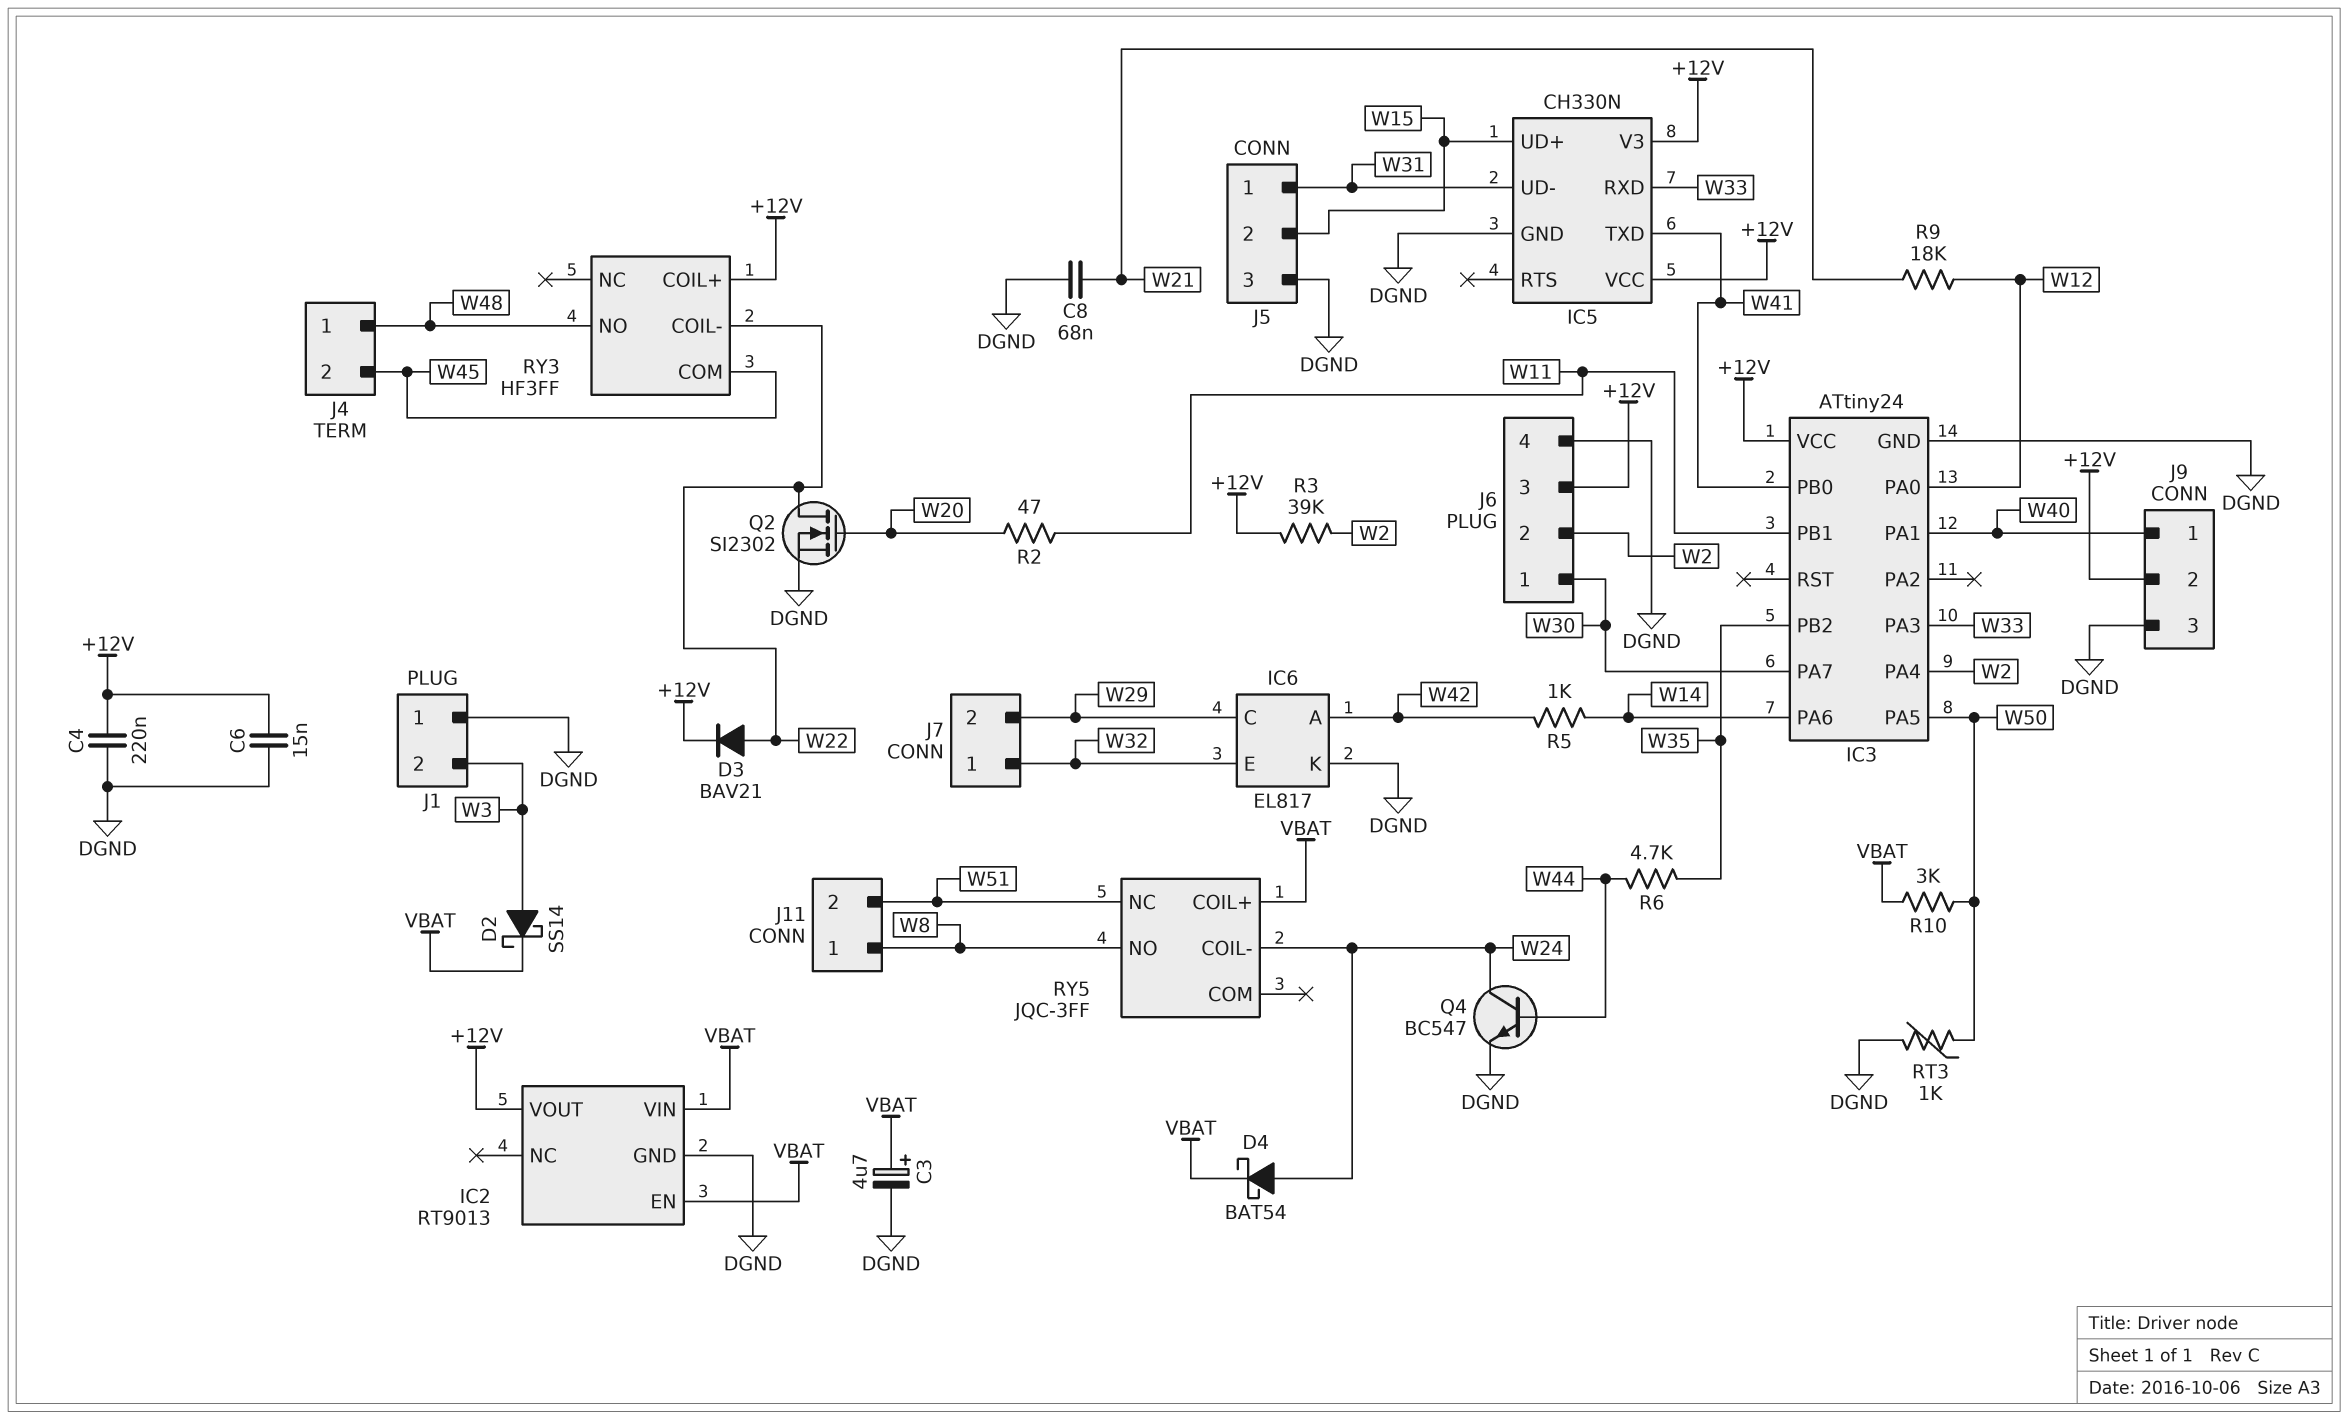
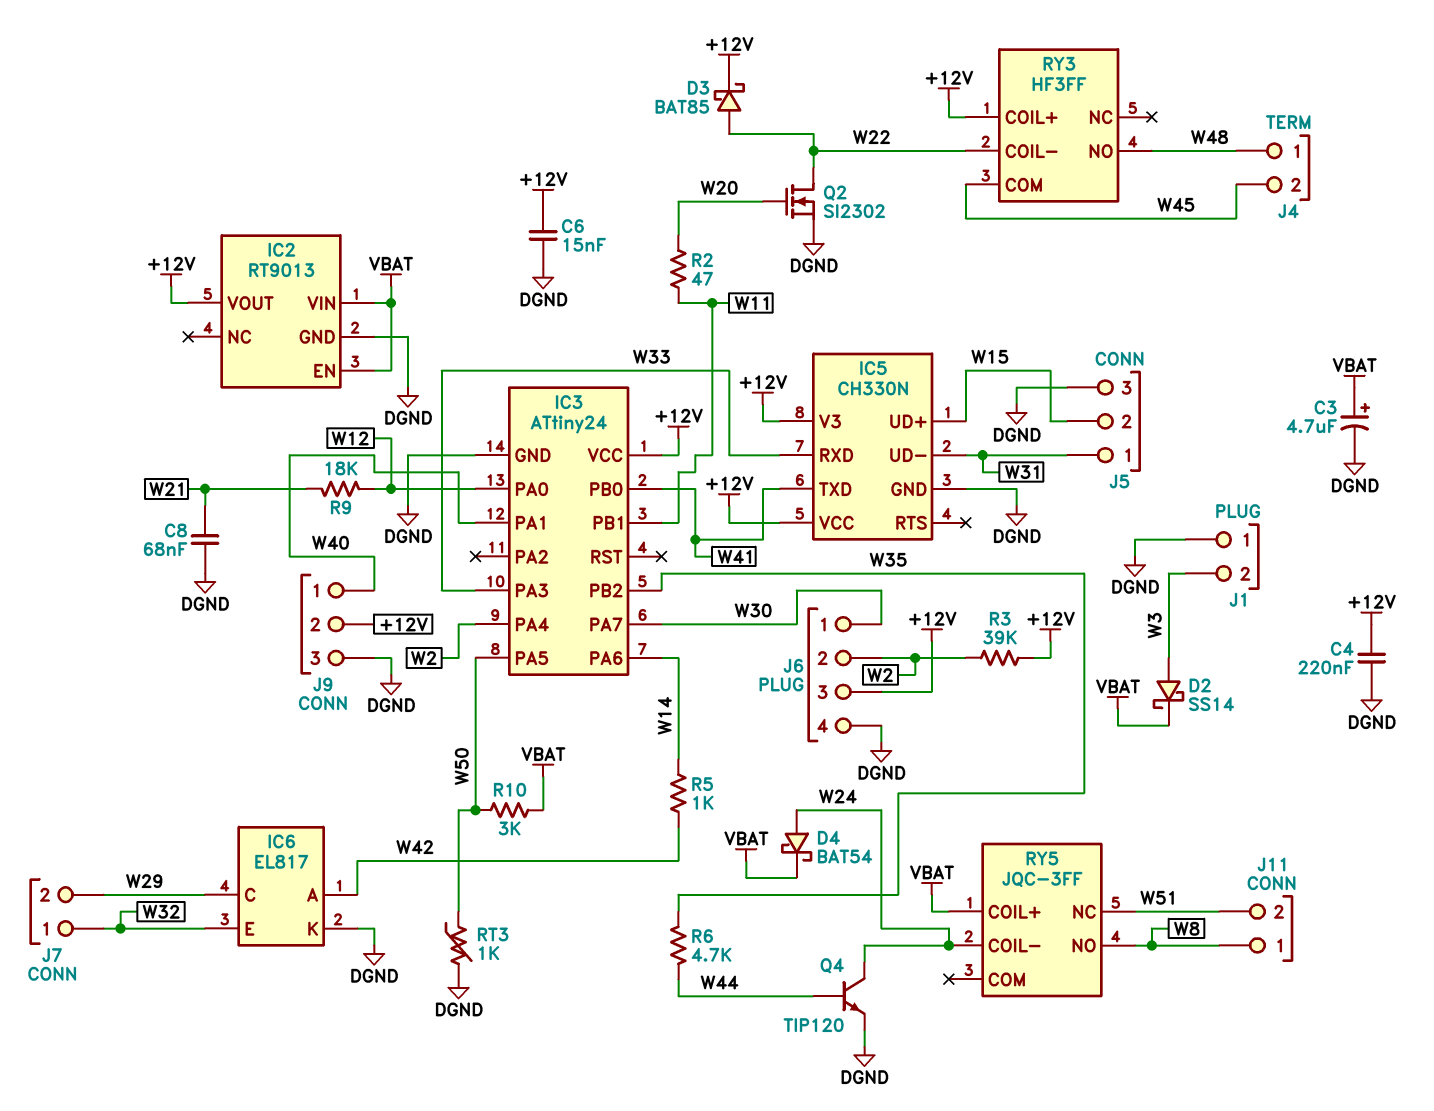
D3: diode BAV21 (A W22, K +12V) -> schottky BAT85 (A W22, K +12V)
Q4: NPN BC547 (B W44, C W24, E DGND) -> NPN TIP120 (B W44, C W24, E DGND)

